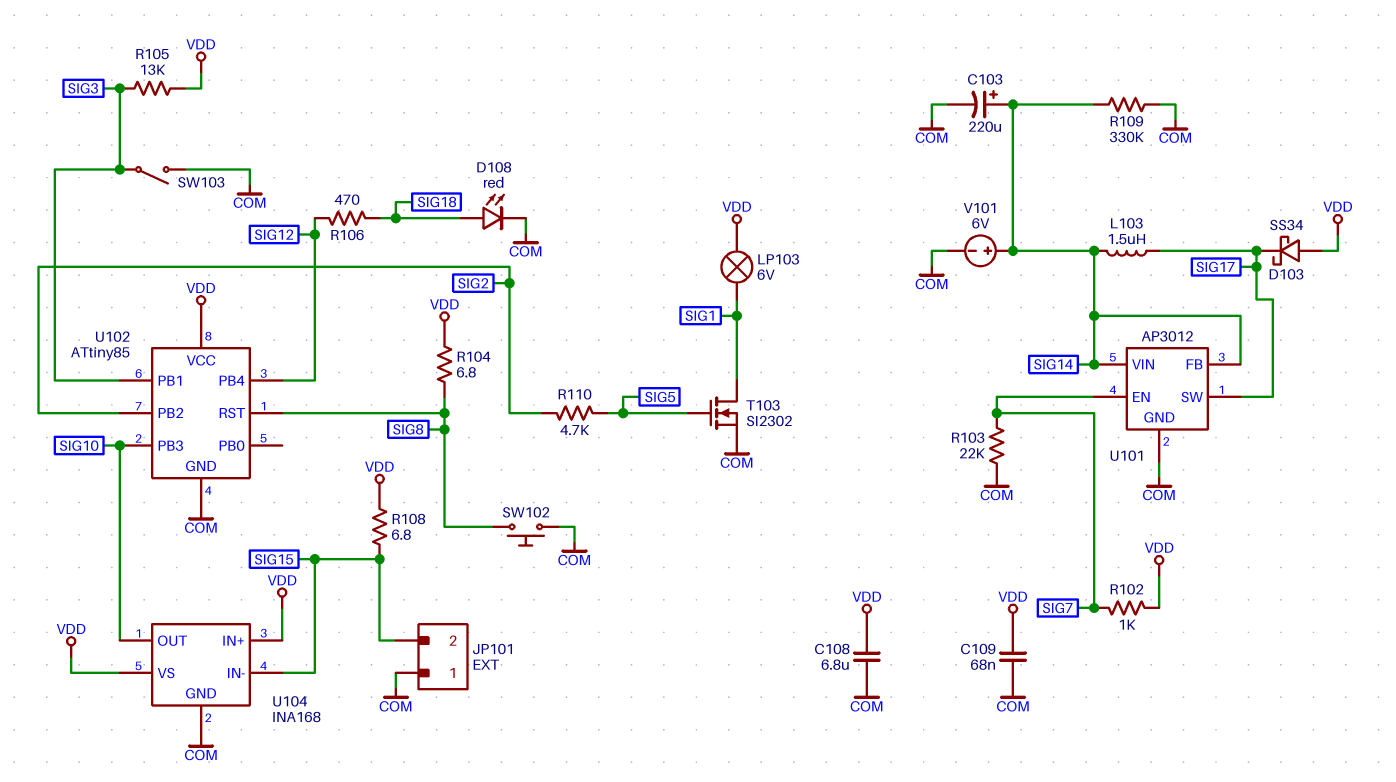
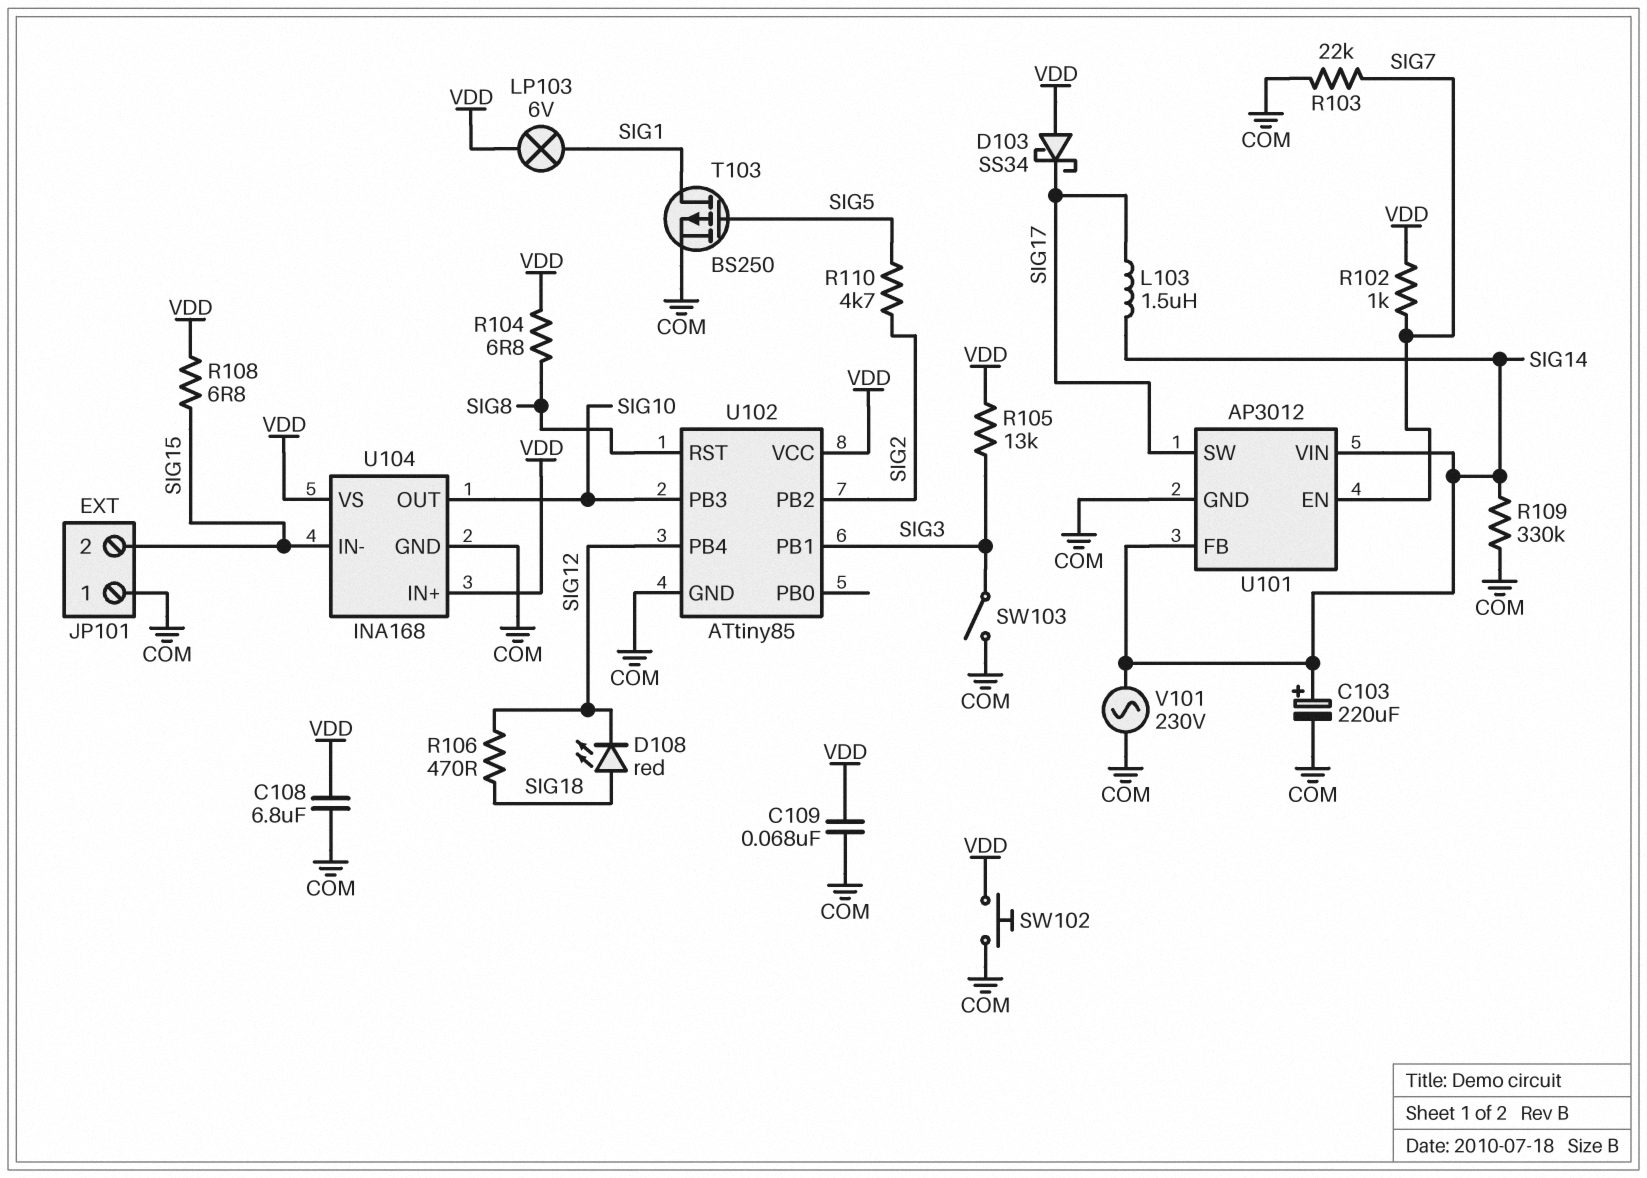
D108: LED red (A SIG18, K COM) -> LED red (A SIG18, K SIG12)
SW102: button (COM, SIG8) -> button (COM, VDD)
T103: NMOS SI2302 (G SIG5, D SIG1, S COM) -> PMOS BS250 (G SIG5, D SIG1, S COM)
V101: 6V (plus SIG14, minus COM) -> AC 230V (COM, SIG14)

